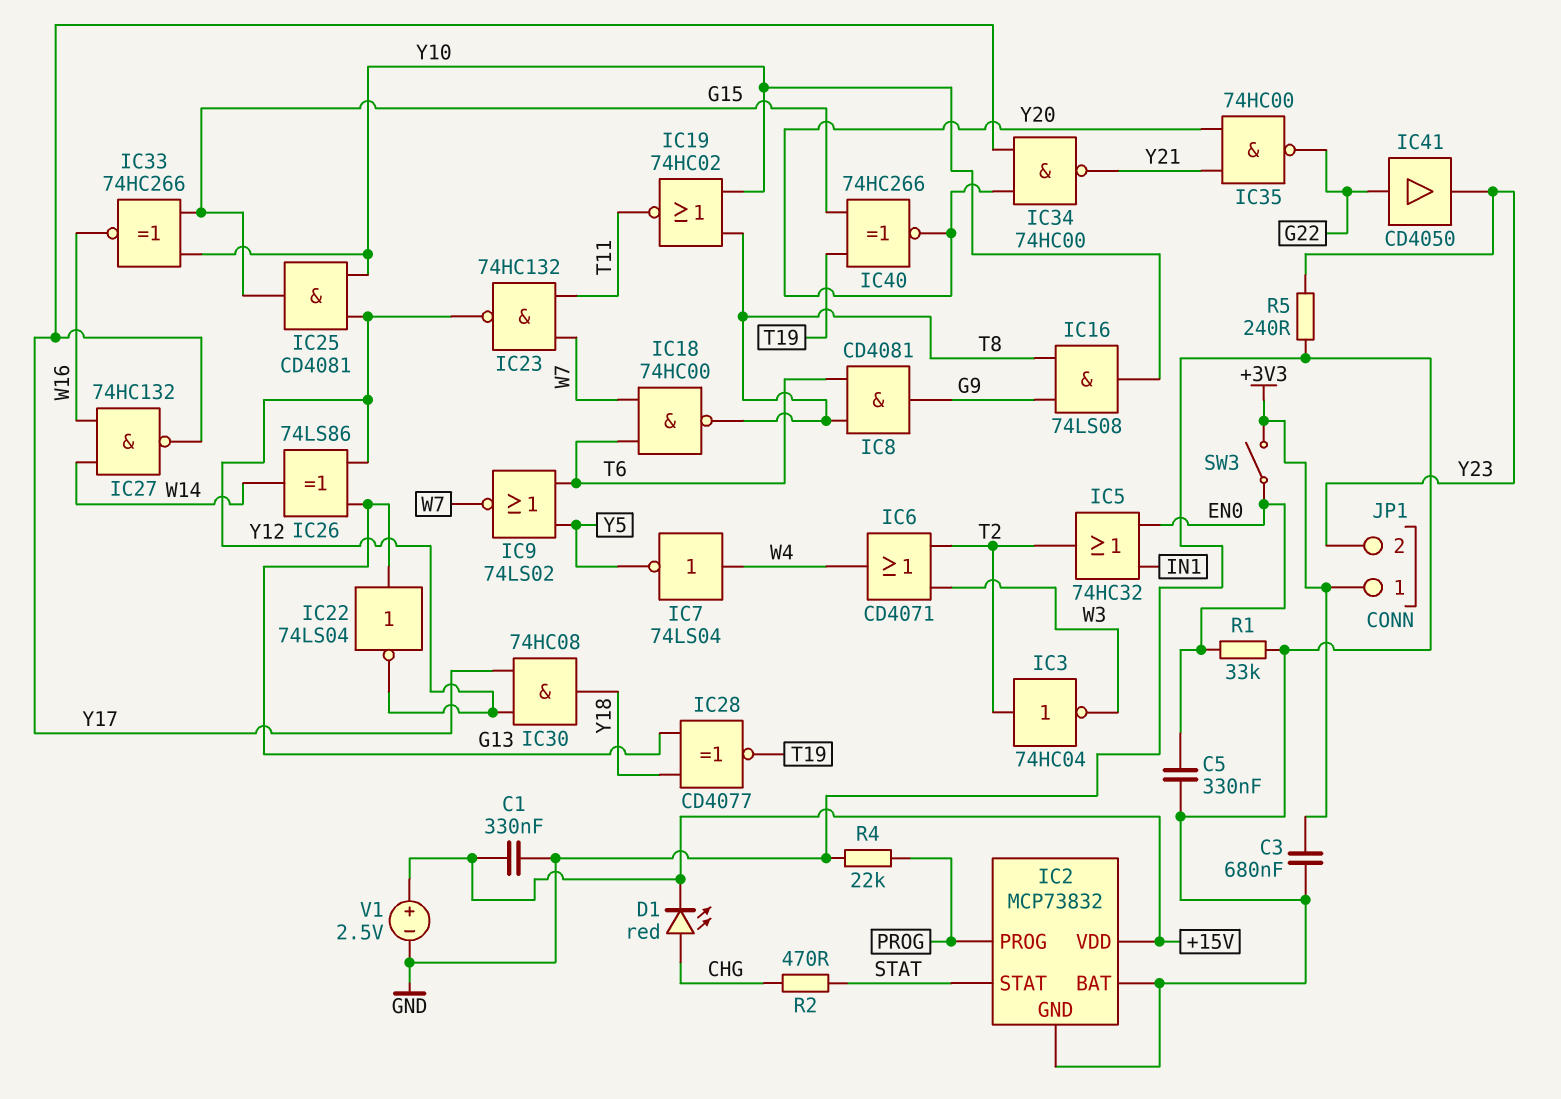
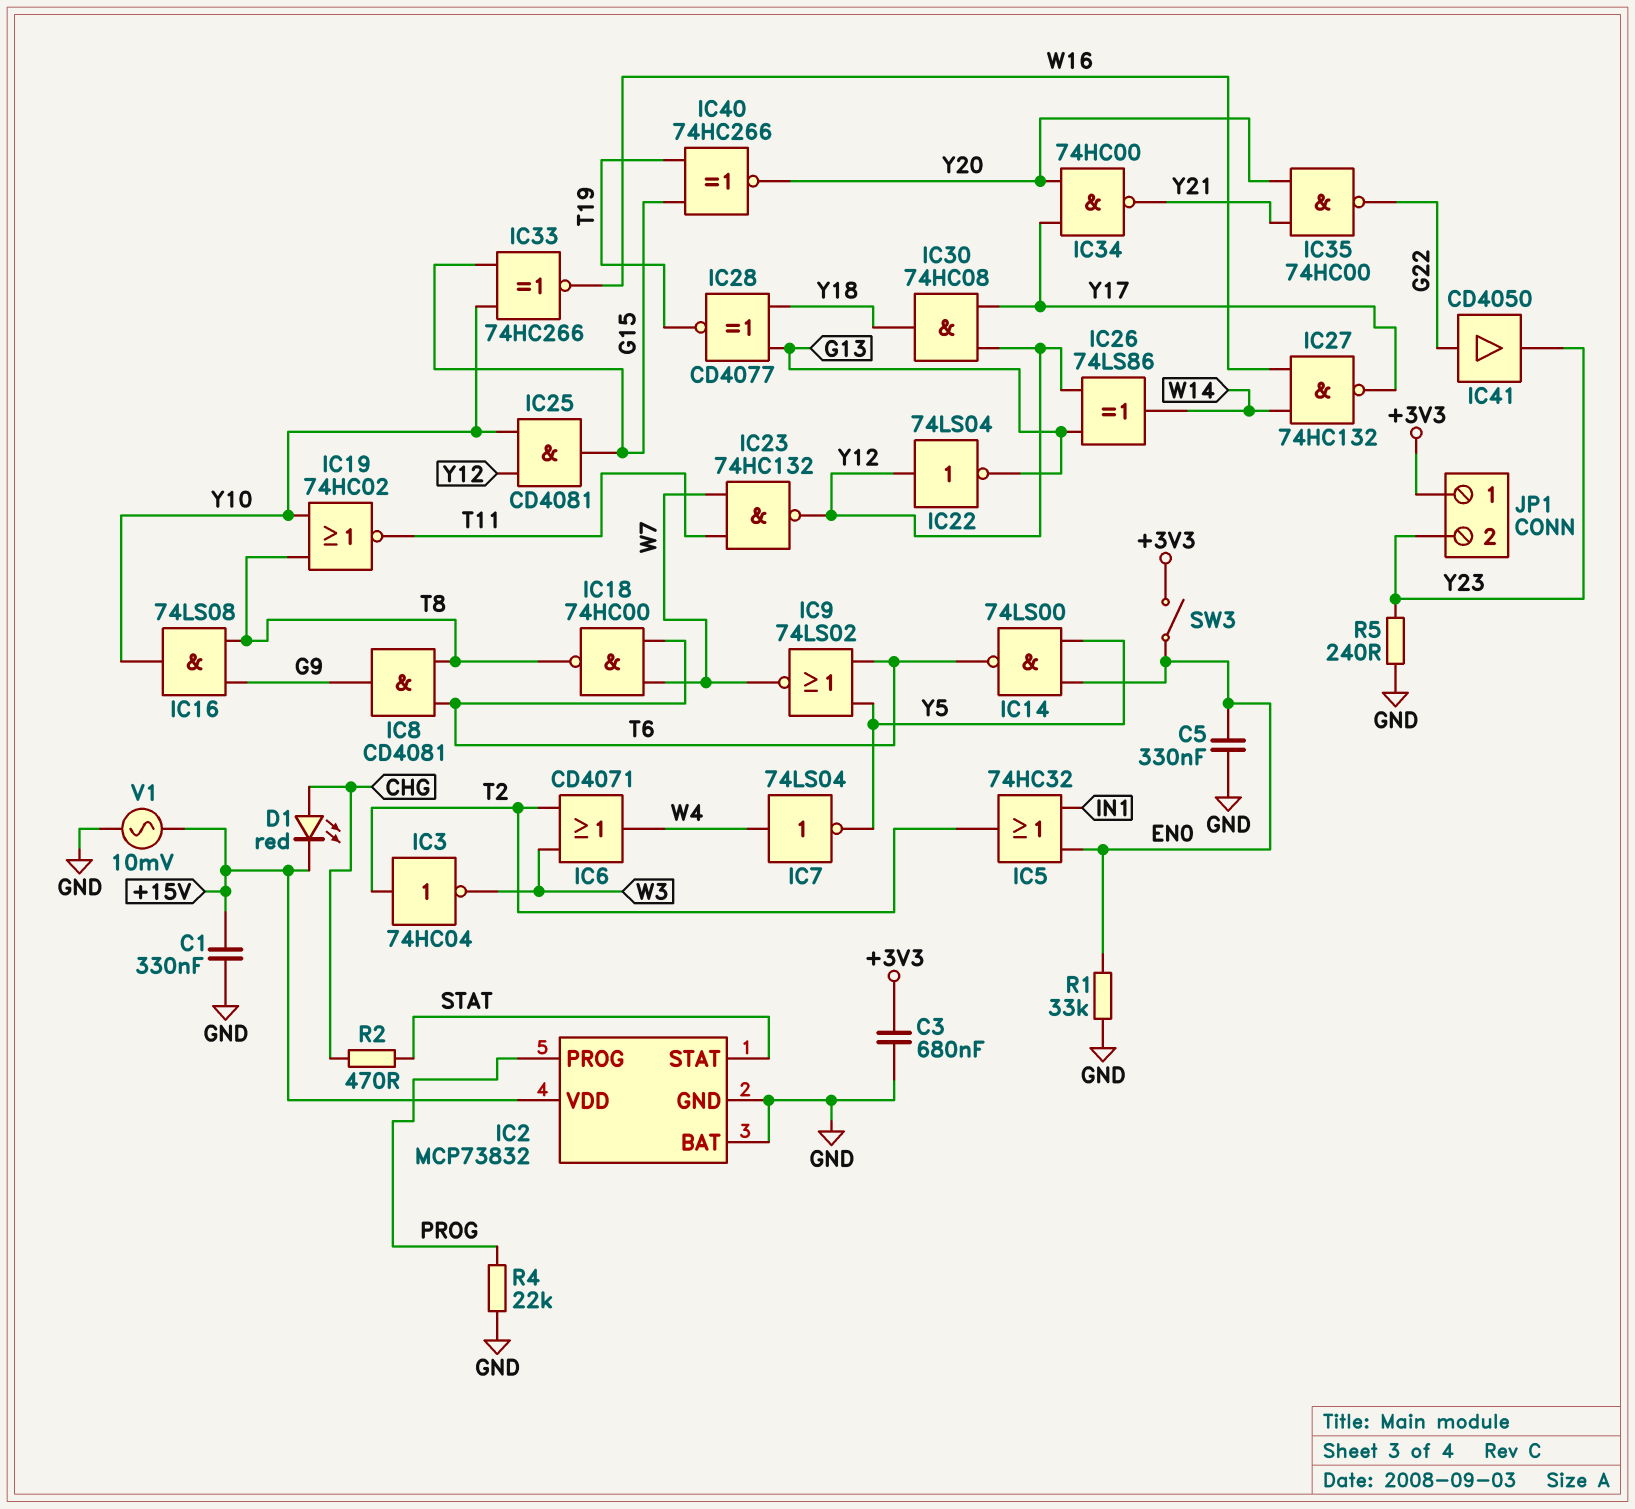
IC14: none -> NAND 74LS00 (in EN0, in Y5, out T6)
IC22: NOT 74LS04 (in G13, out Y12) -> NOT 74LS04 (in Y12, out G13)
V1: 2.5V (plus +15V, minus GND) -> AC 10mV (+15V, GND)

